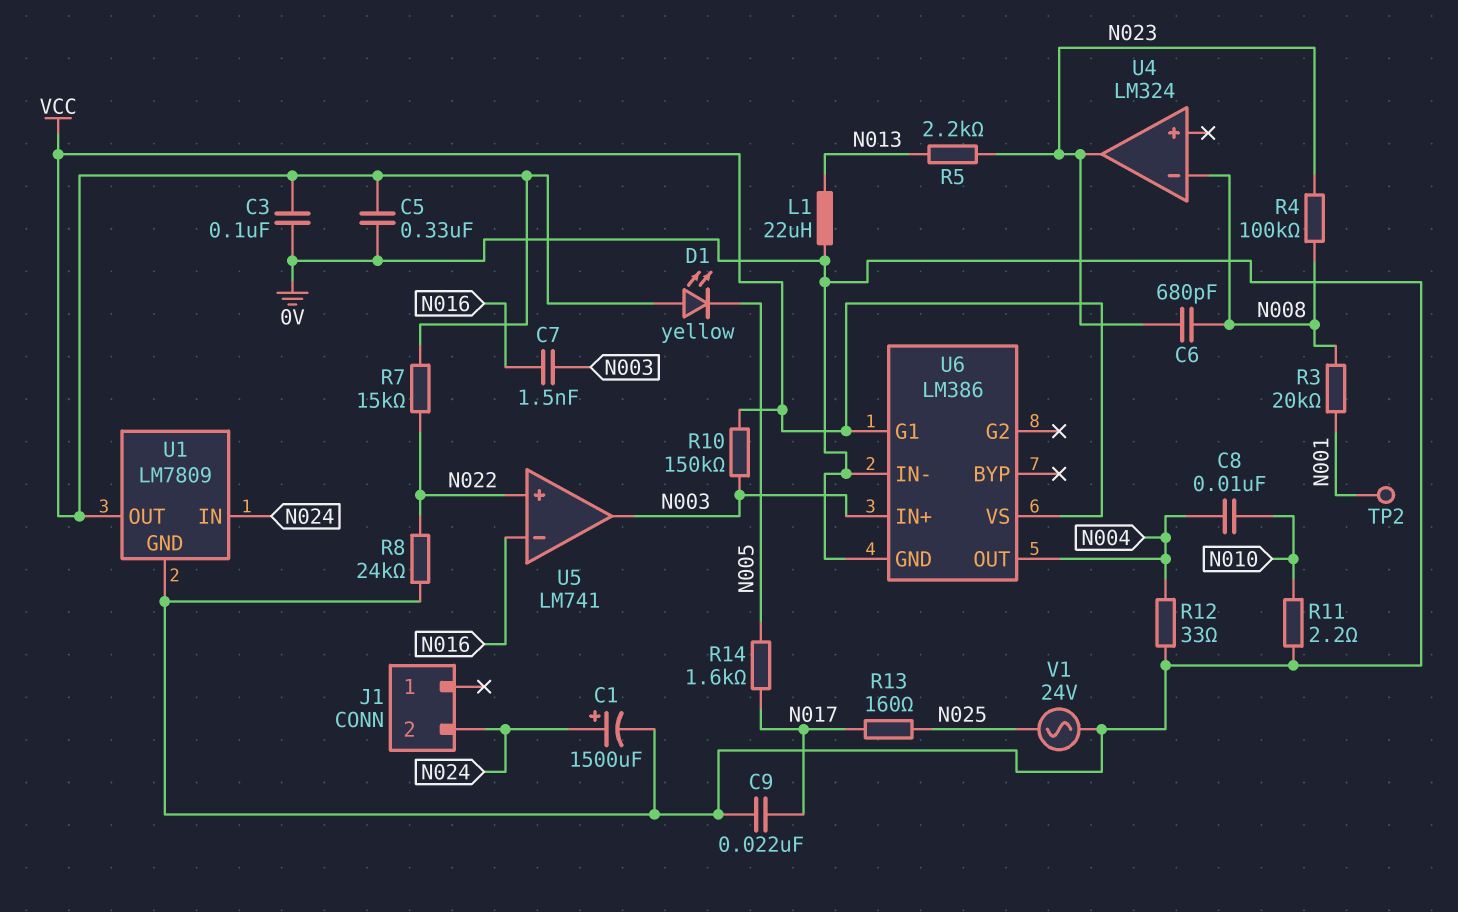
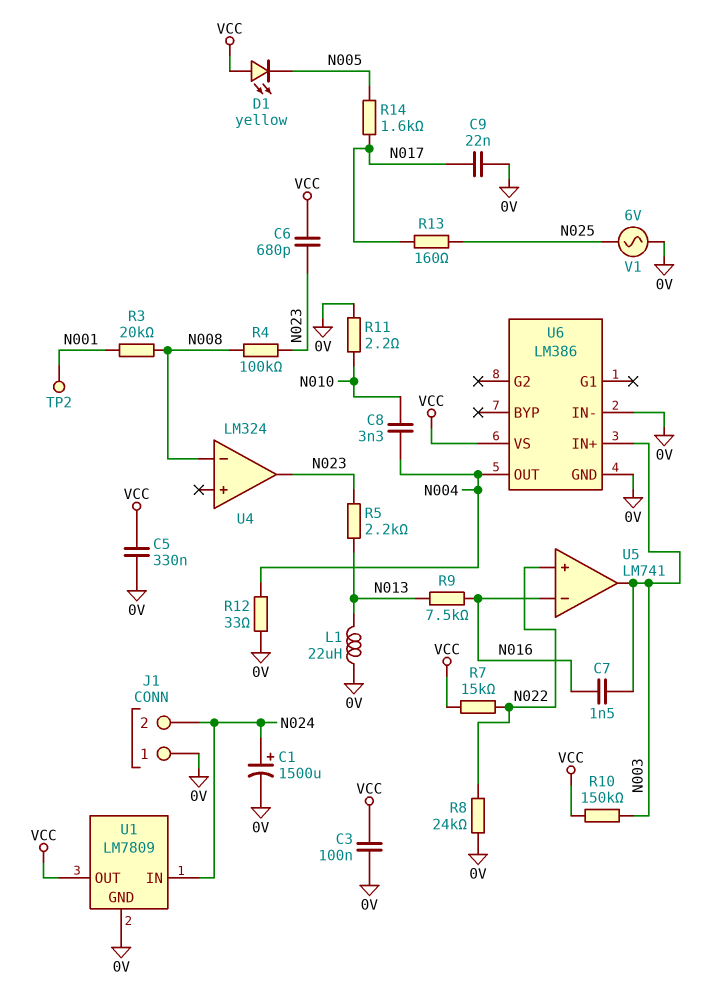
C6: 680pF (N008, N023) -> 680pF (N023, VCC)
C8: 10nF (N004, N010) -> 3.3nF (N004, N010)
J1 pin 1: none -> 0V
R9: none -> 7.5k (N013, N016)
U6 pin G1: VCC -> none
V1: AC 24V (0V, N025) -> AC 6V (0V, N025)

